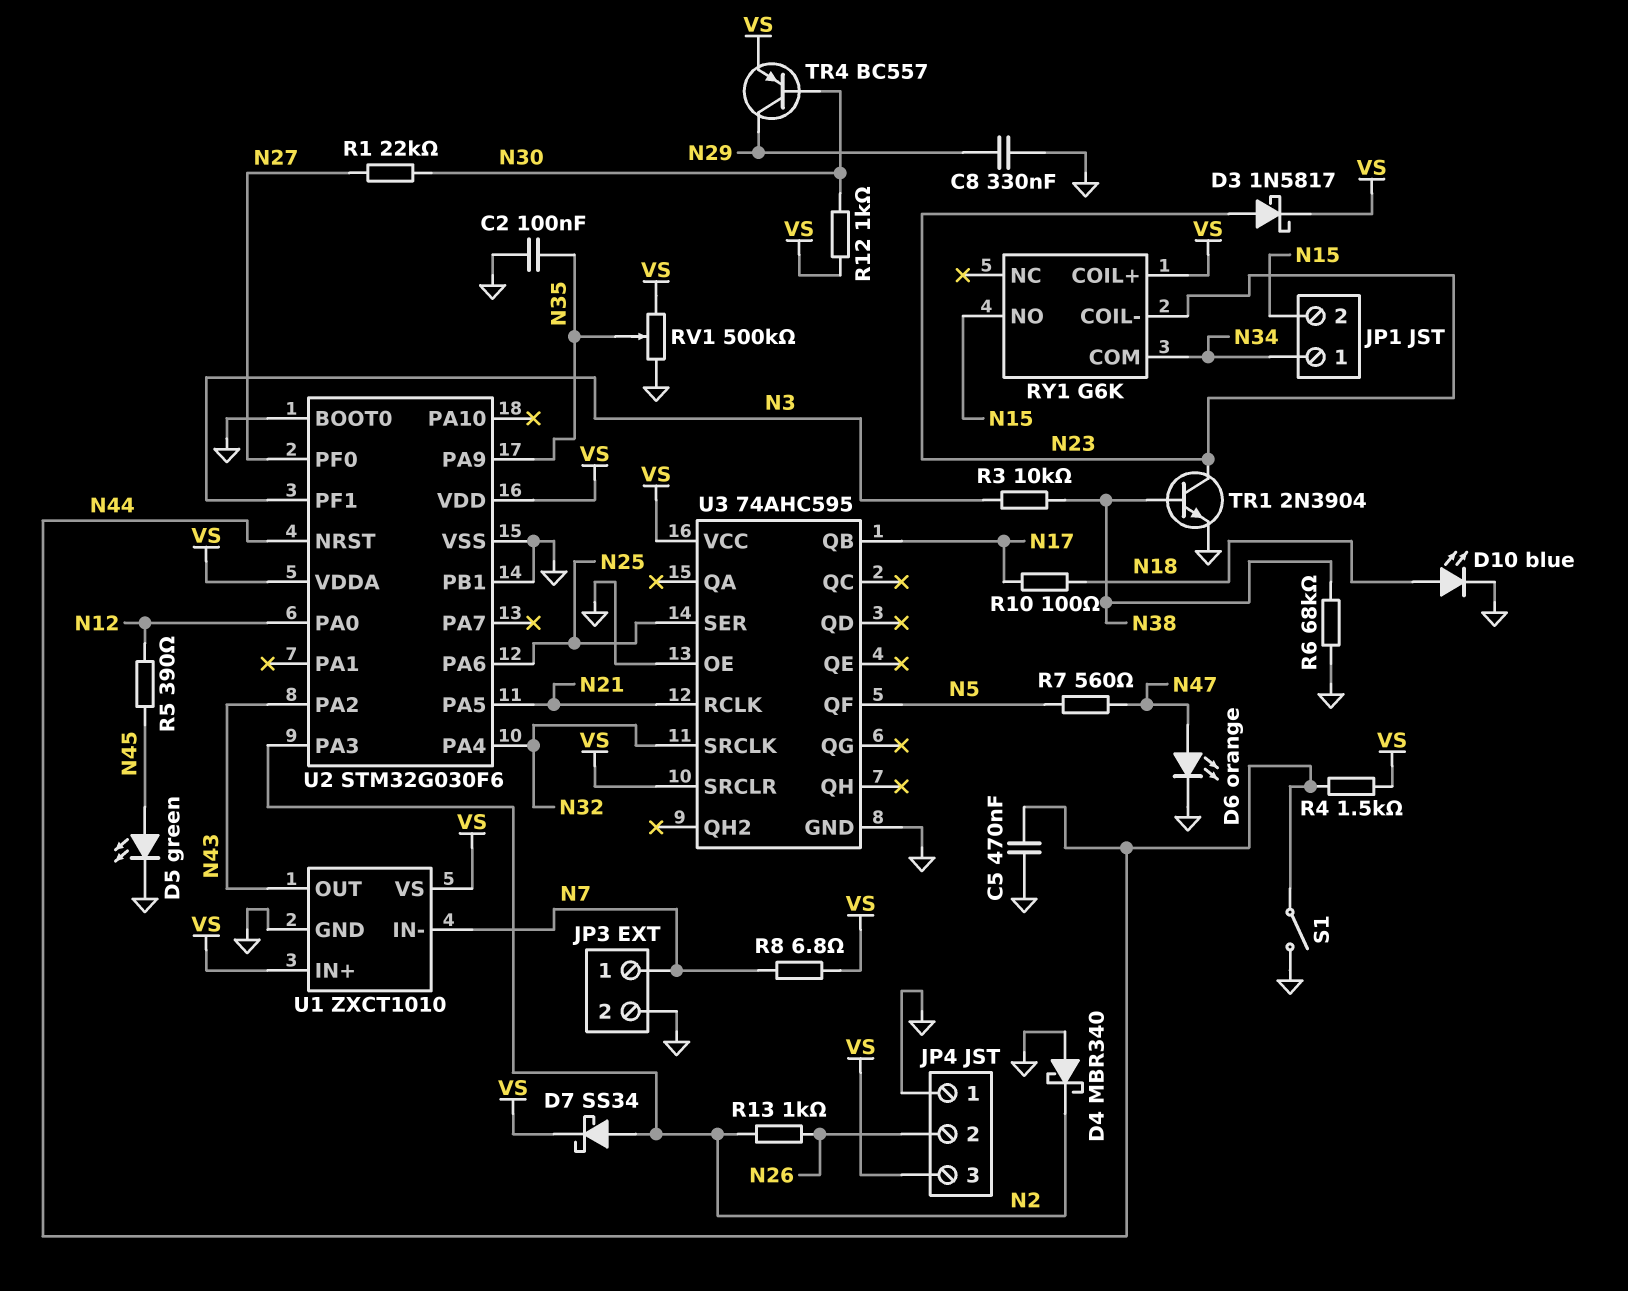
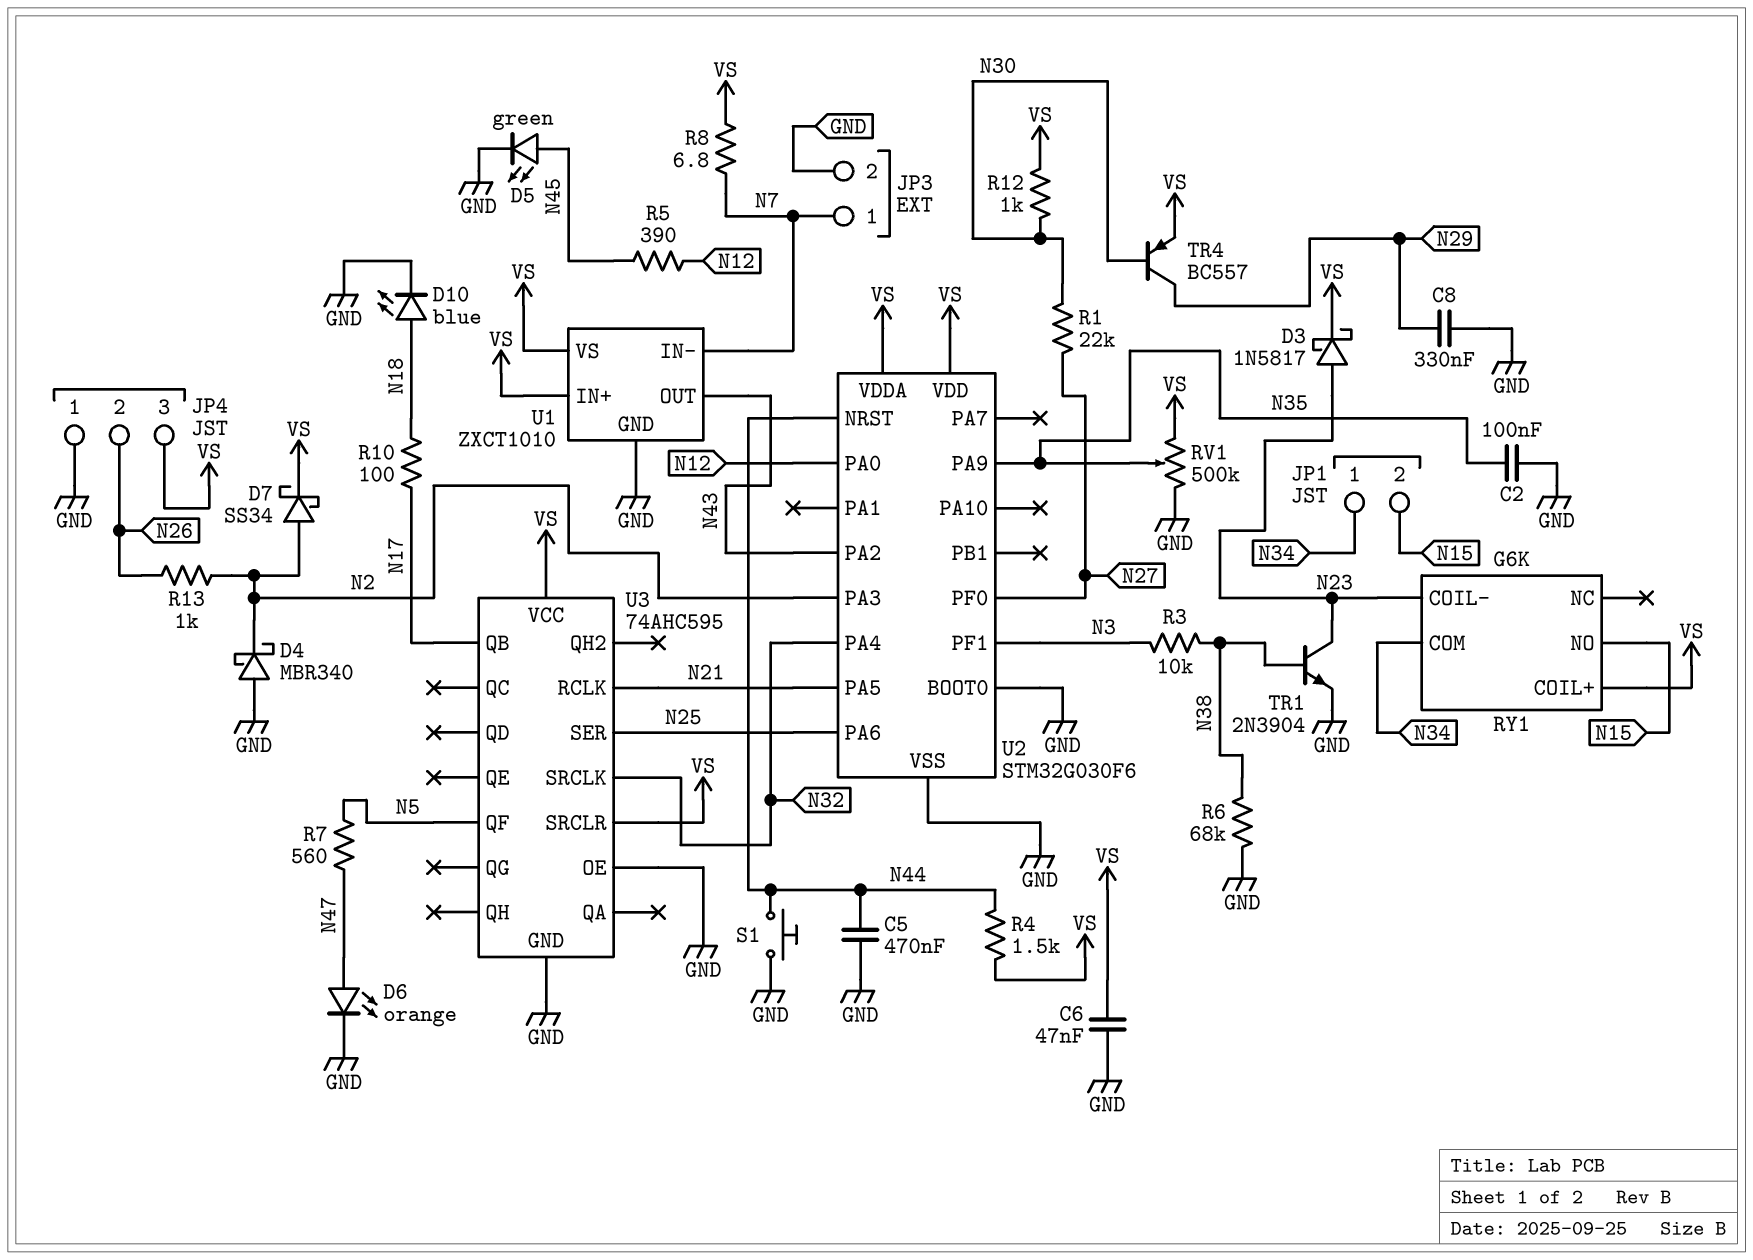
C6: none -> 47nF (GND, VS)
S1: switch (GND, N44) -> button (GND, N44)
U2 pin PB1: GND -> none

